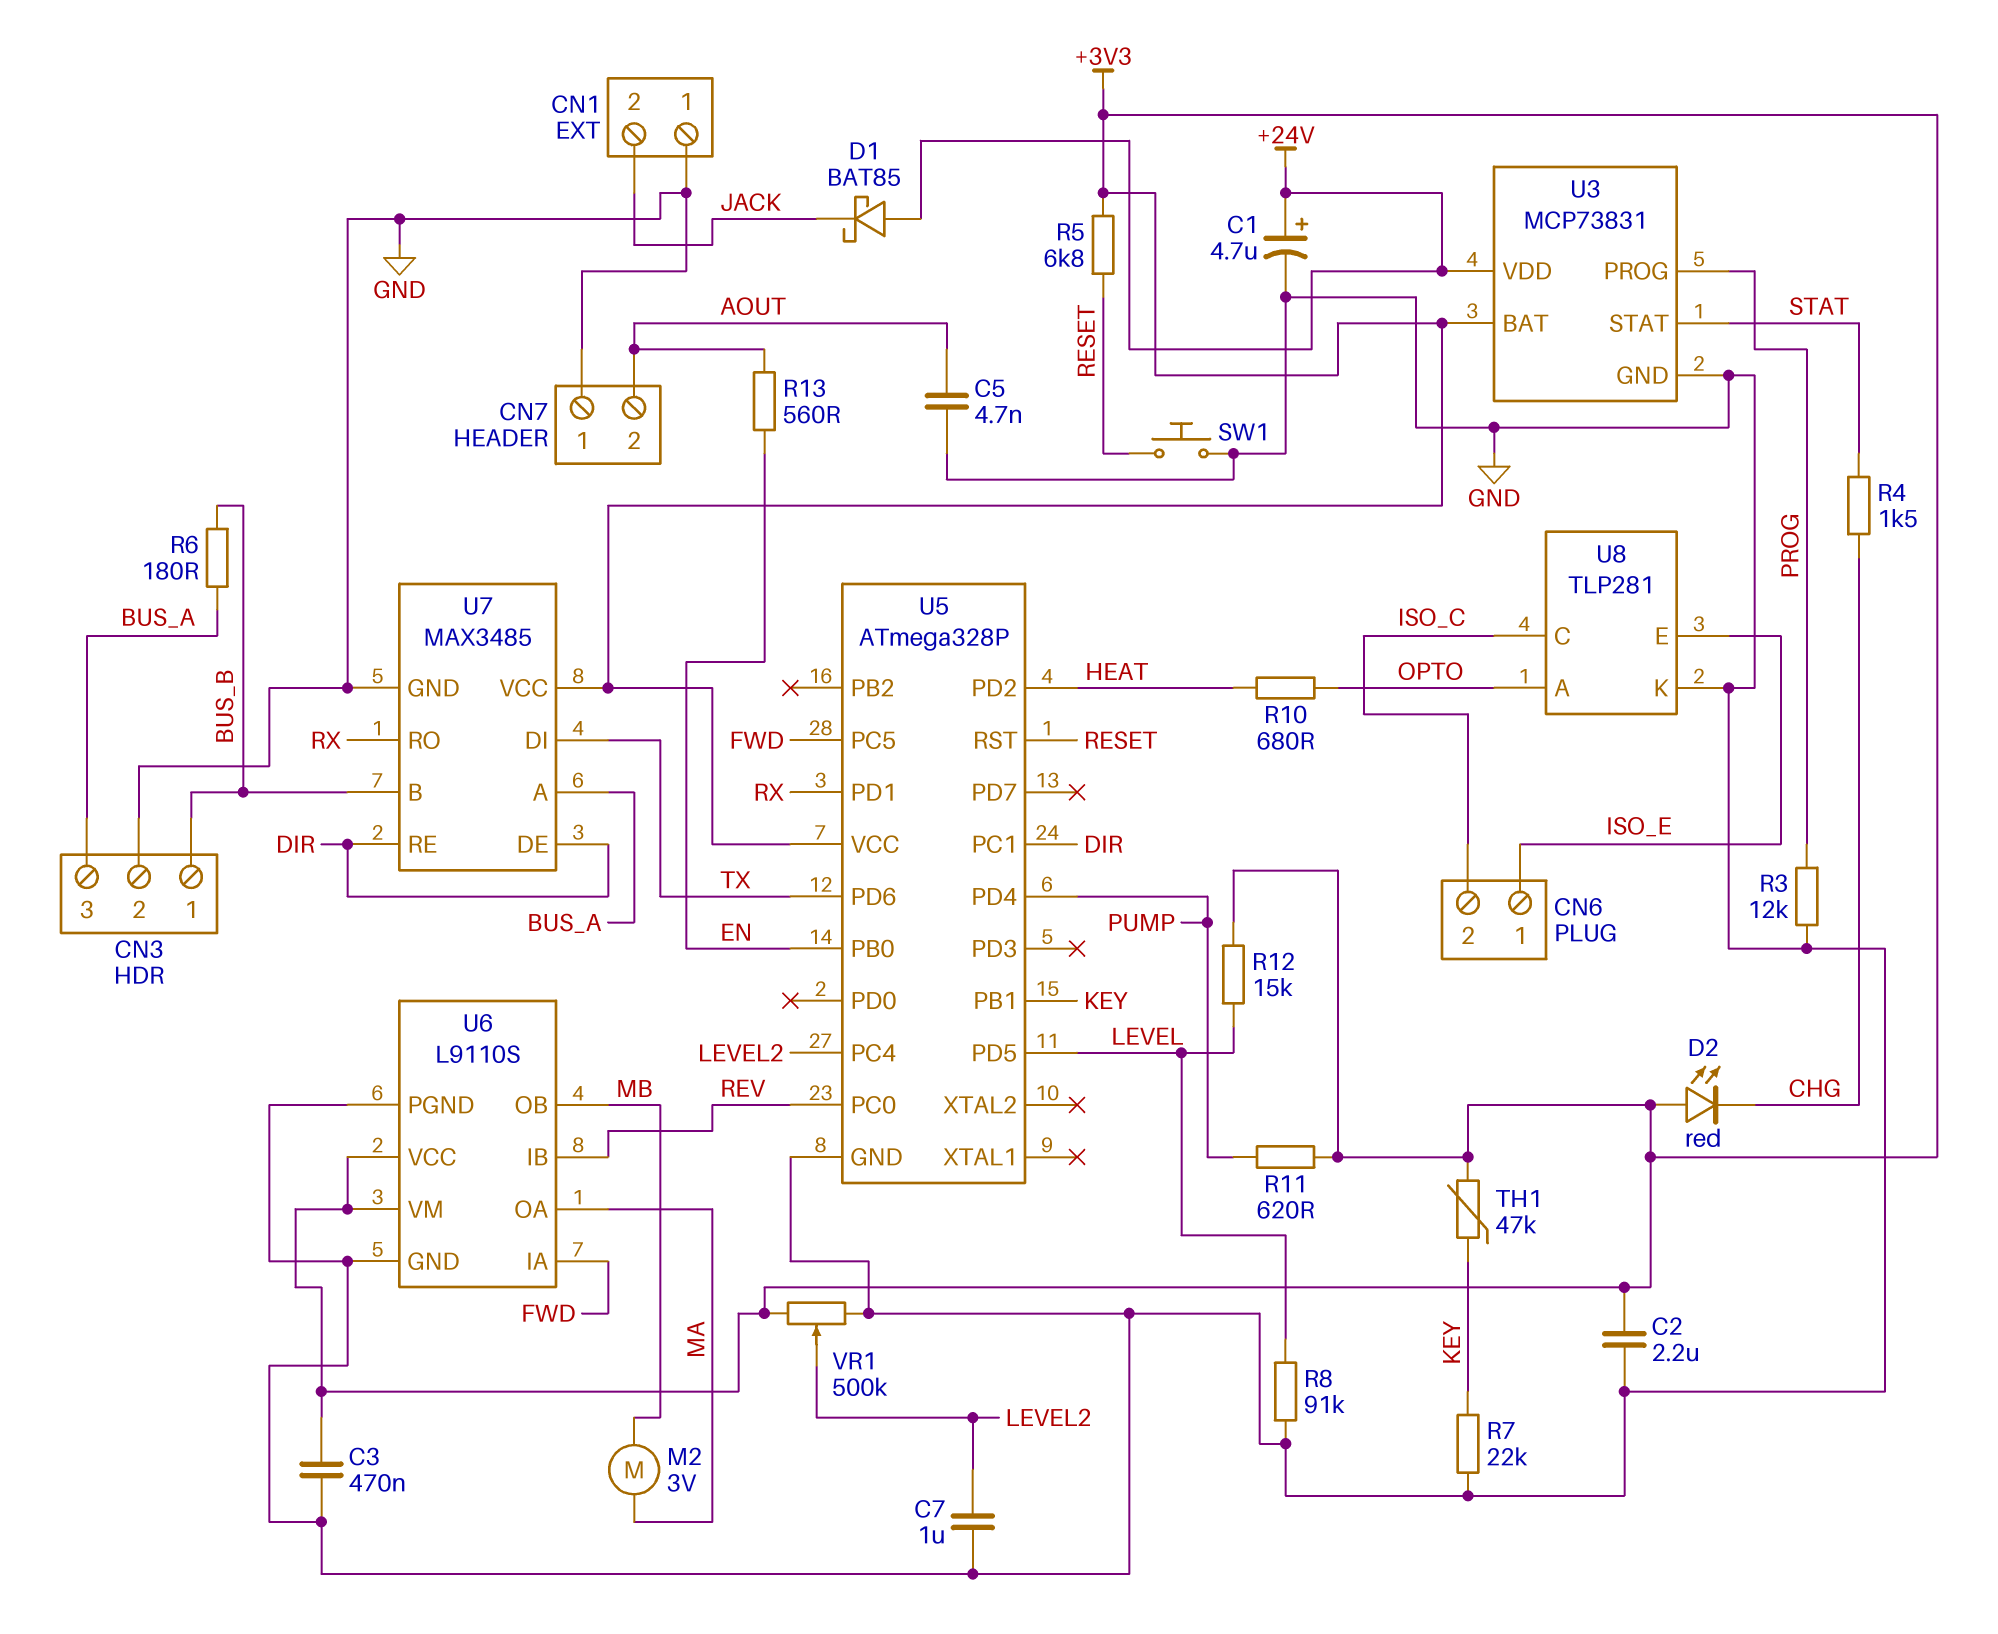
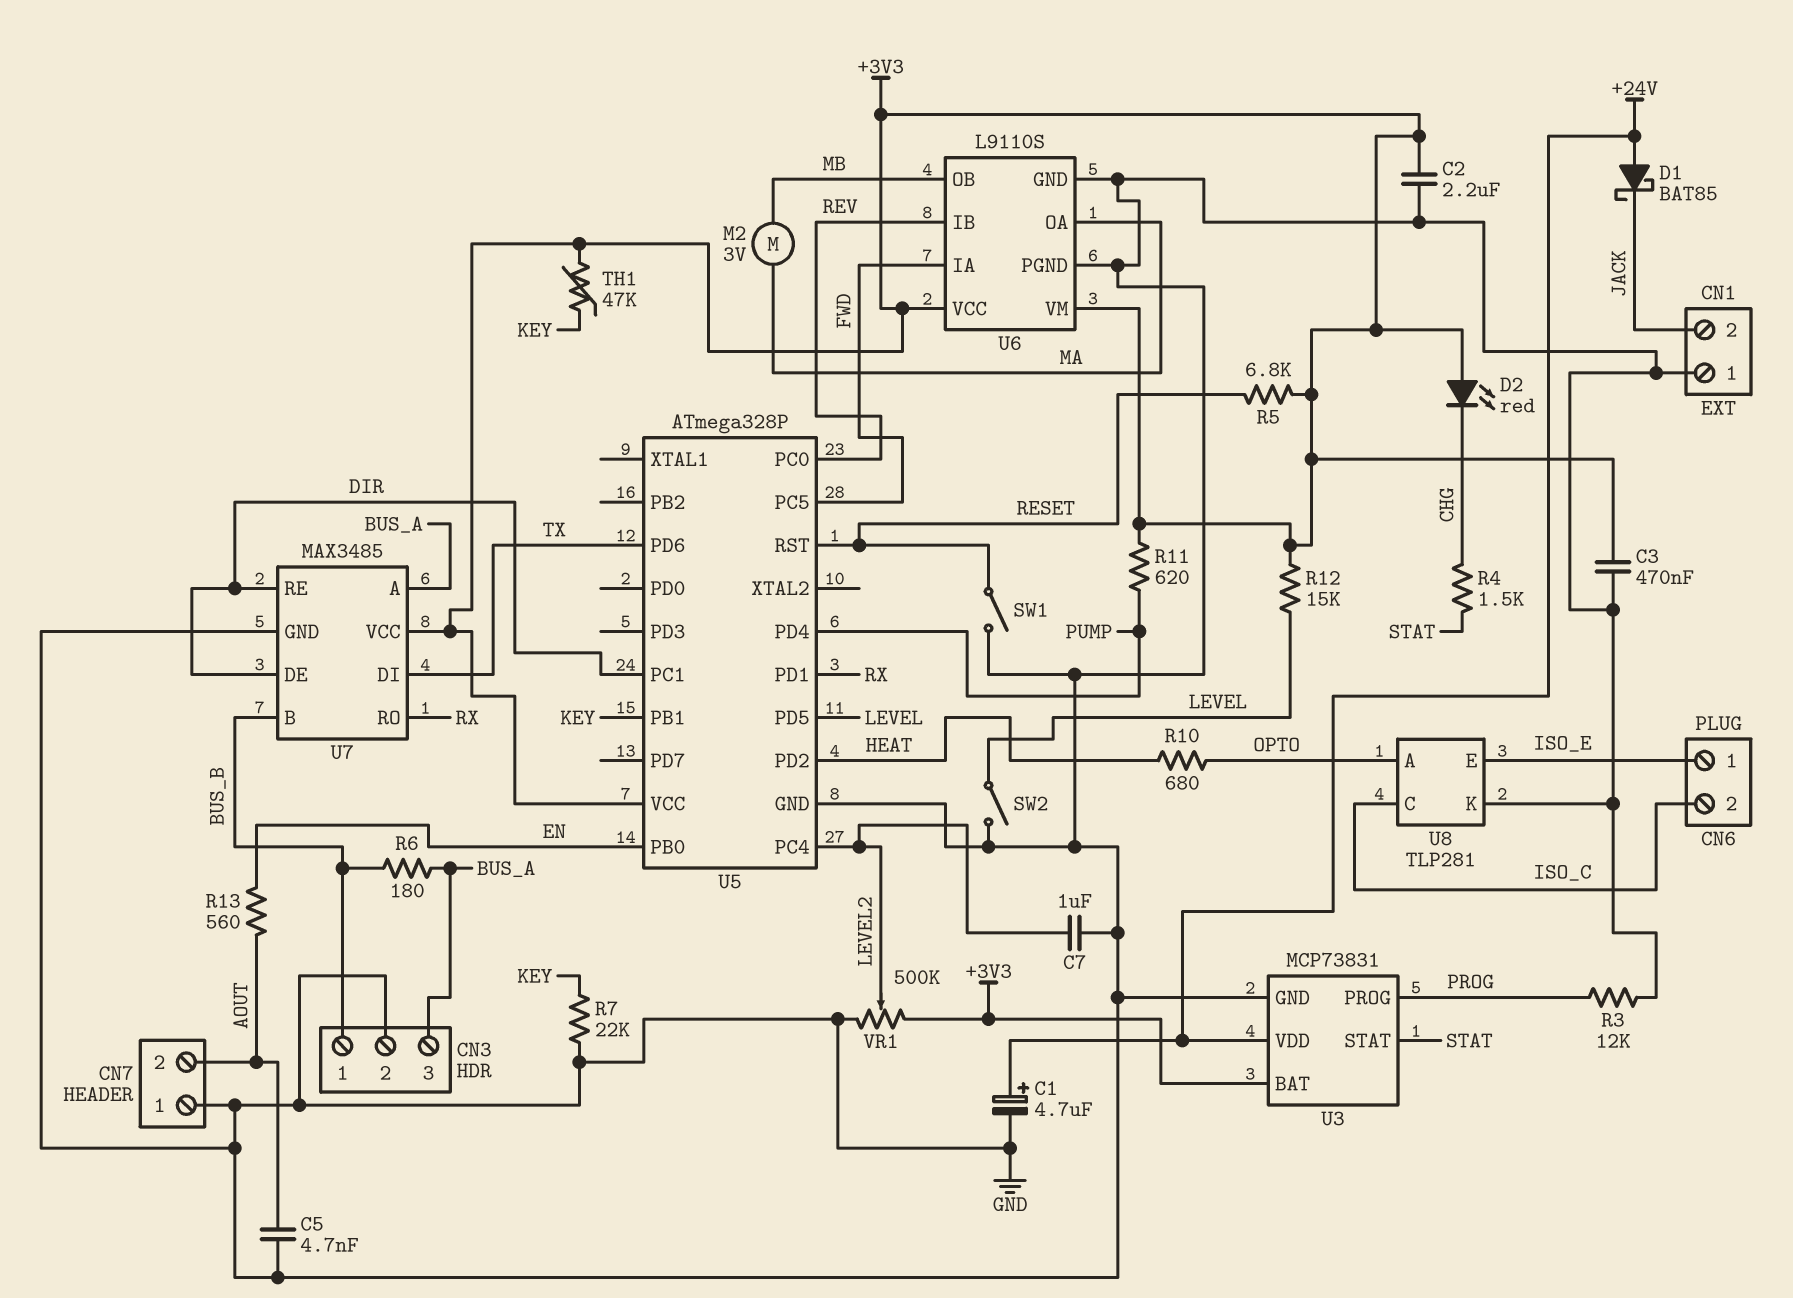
R8: 91k (GND, LEVEL) -> none
SW1: button (GND, RESET) -> switch (GND, RESET)
SW2: none -> switch (GND, LEVEL)

